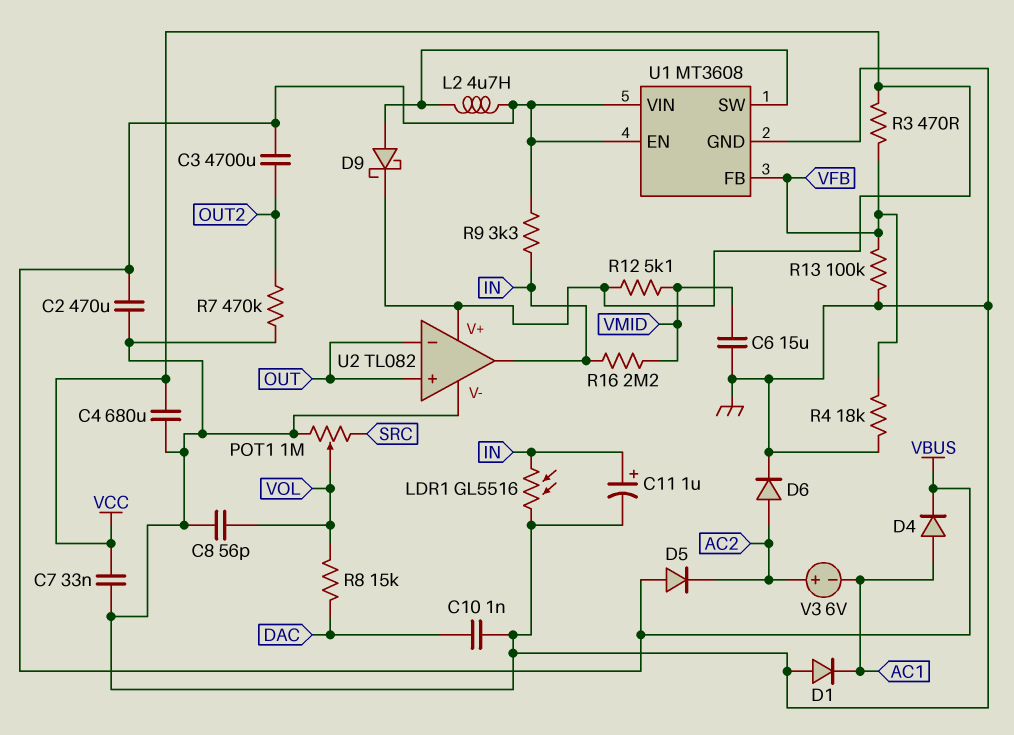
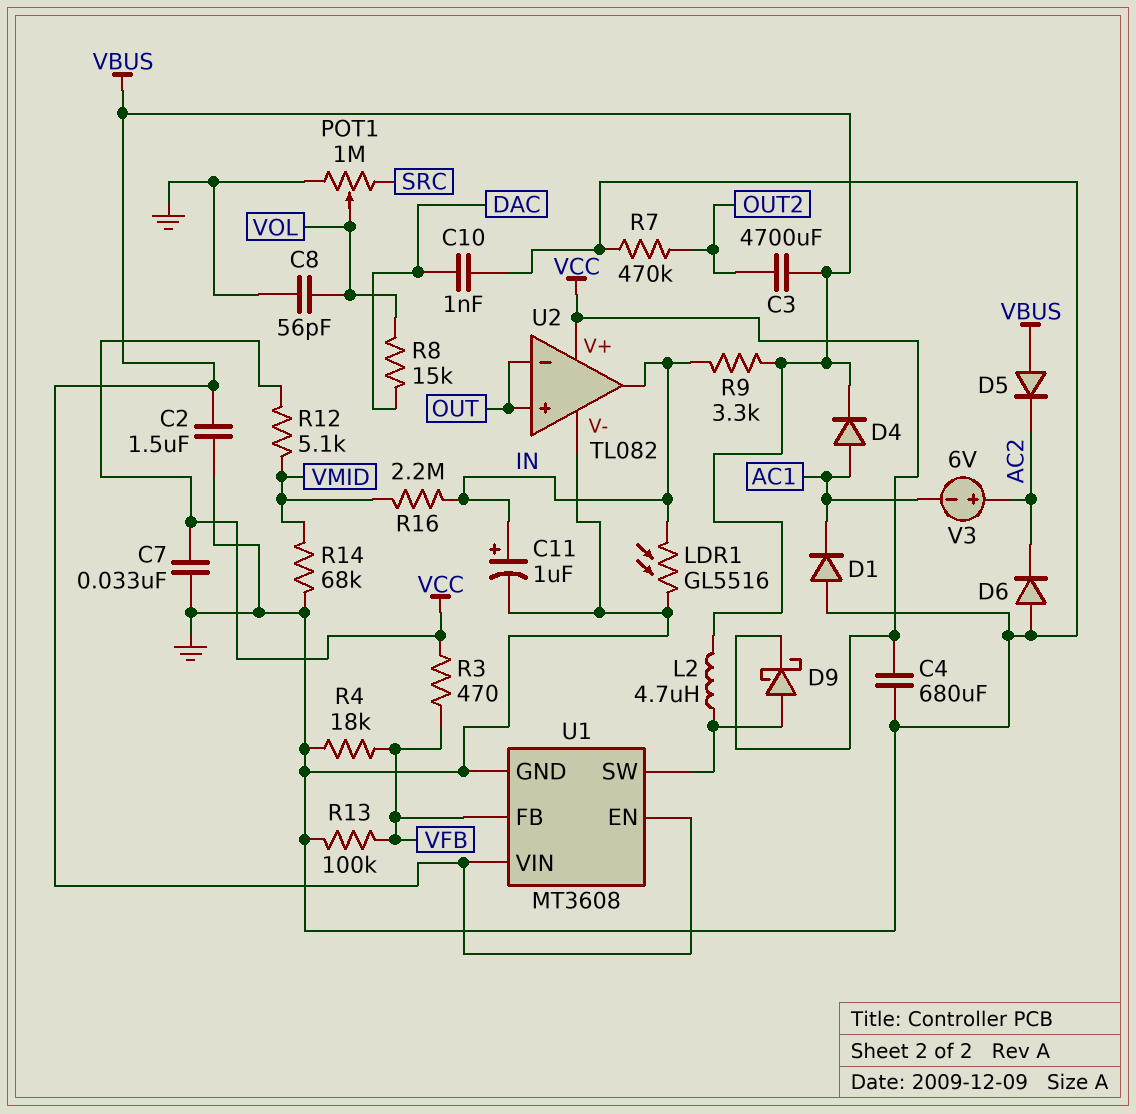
C2: 470uF (GND, VBUS) -> 1.5uF (GND, VBUS)
C6: 15uF (GND, VMID) -> none
D6: diode (A AC2, K GND) -> diode (A GND, K AC2)
R14: none -> 68k (GND, VMID)

